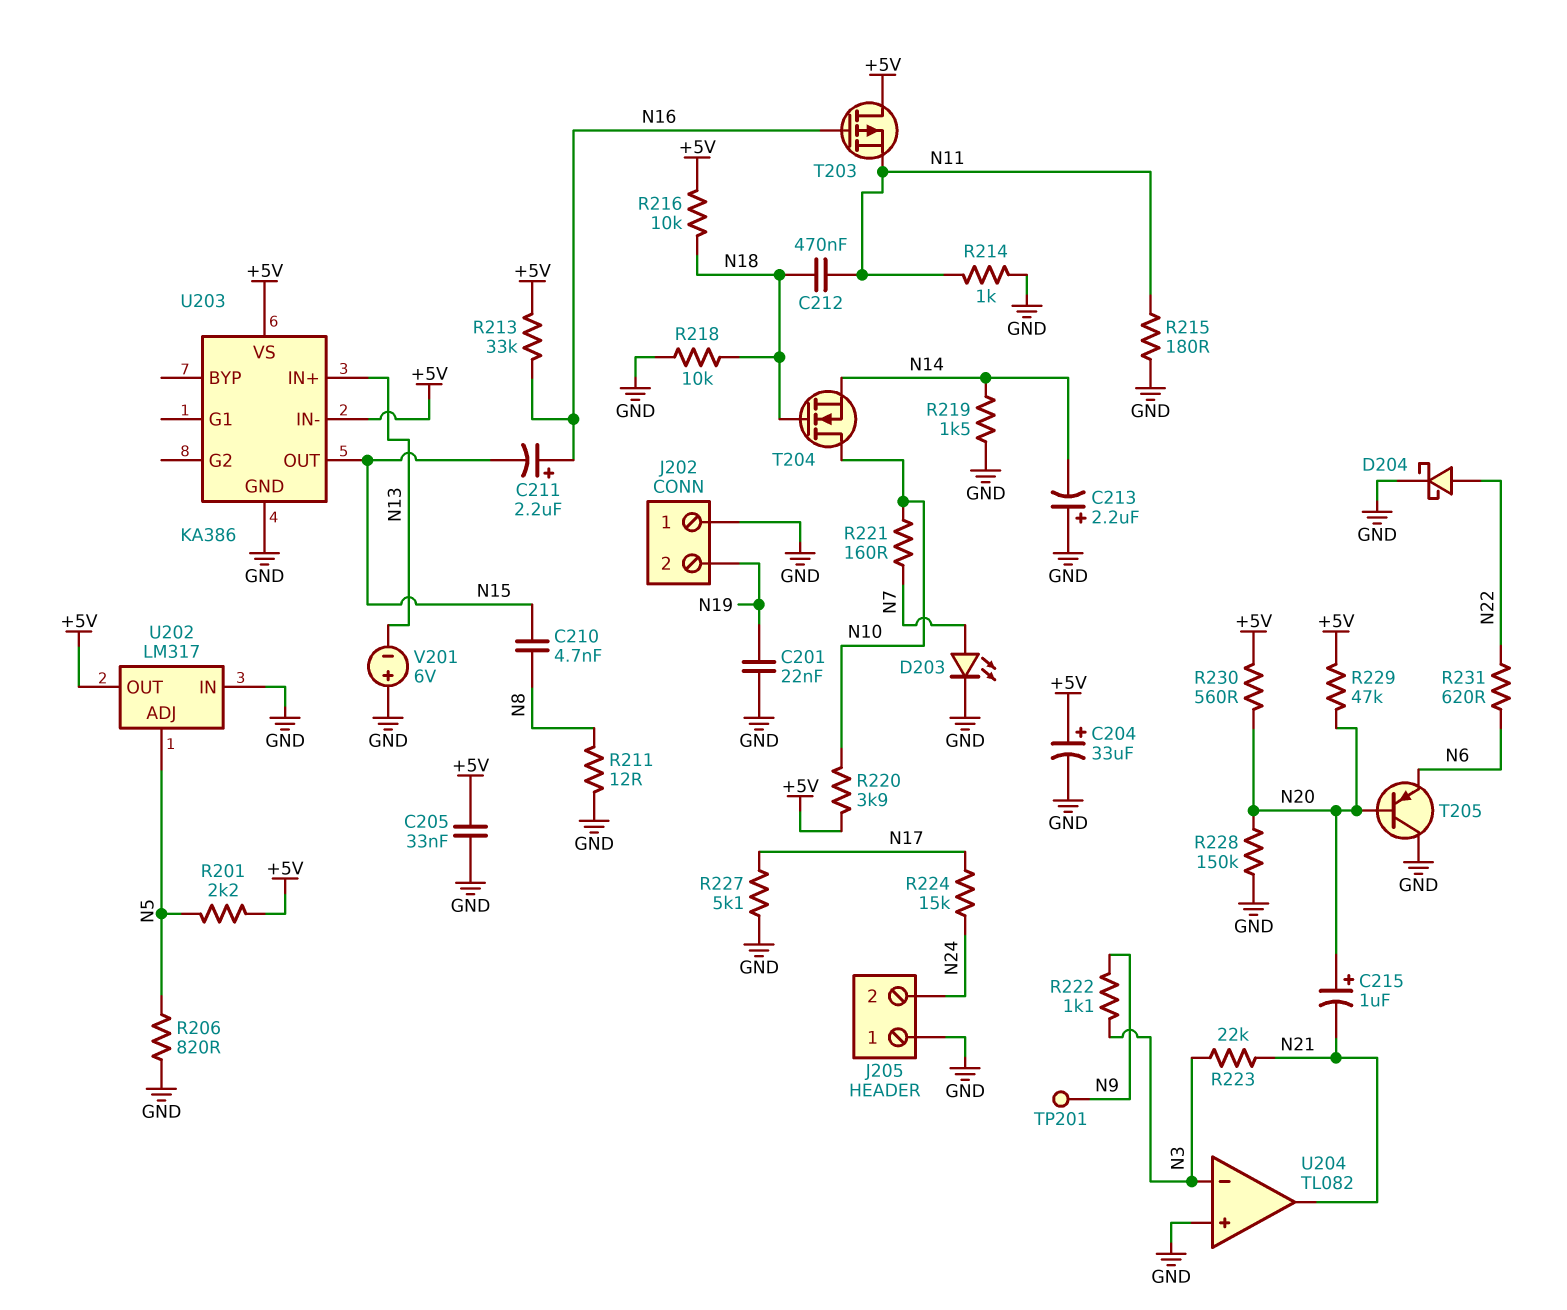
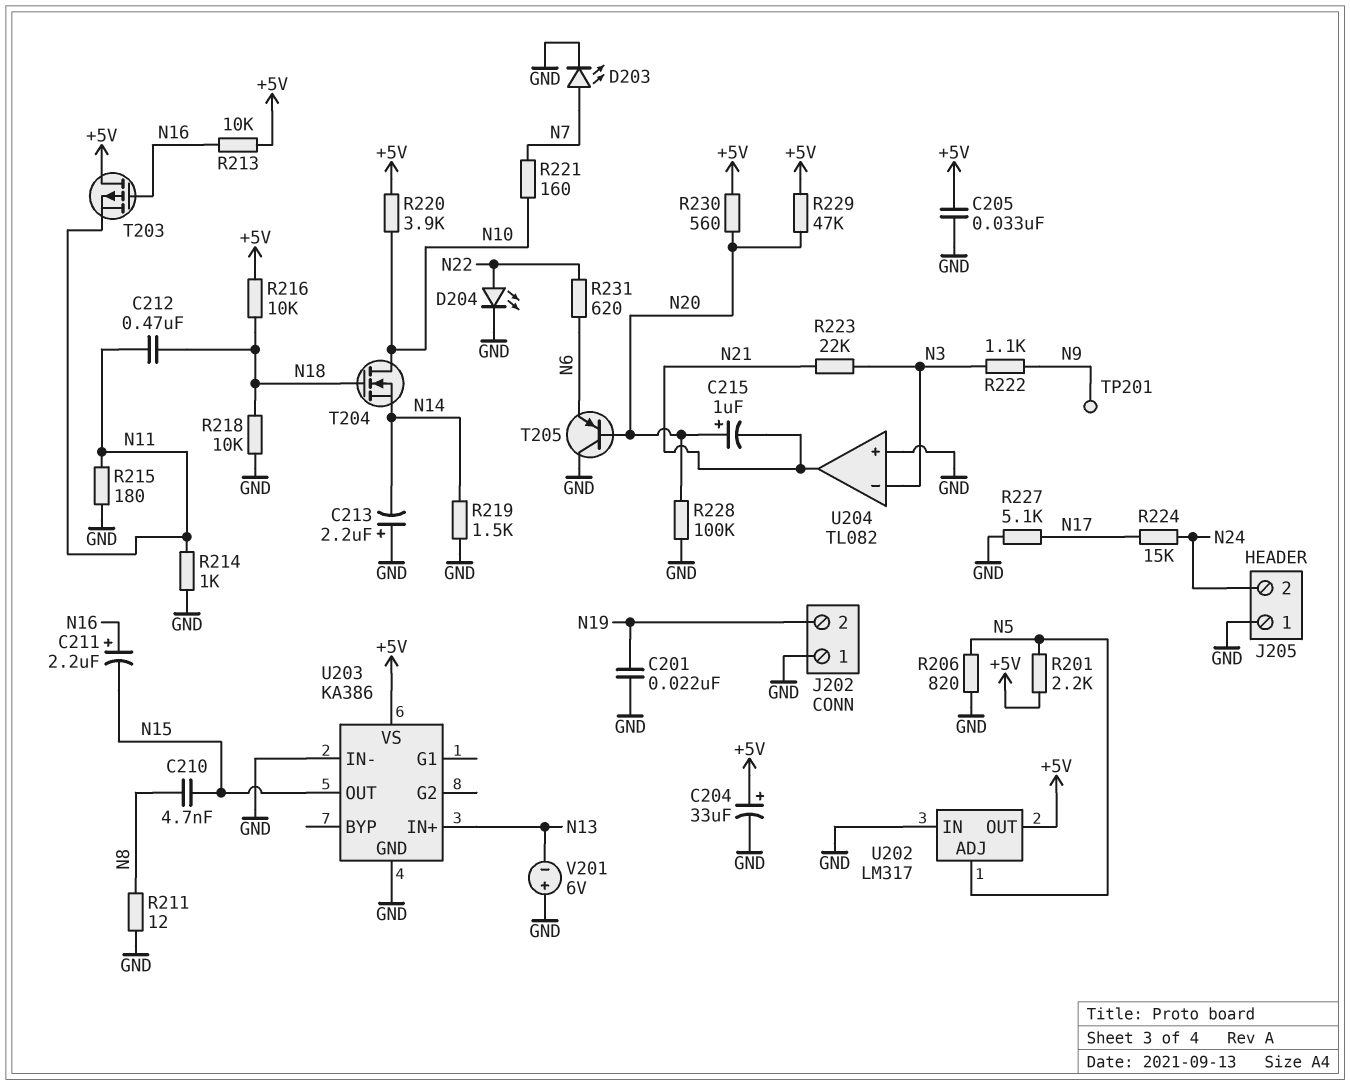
D204: schottky (A N22, K GND) -> LED (A N22, K GND)
R213: 33k (+5V, N16) -> 10k (+5V, N16)
R228: 150k (GND, N20) -> 100k (GND, N20)
U203 pin IN-: +5V -> GND

